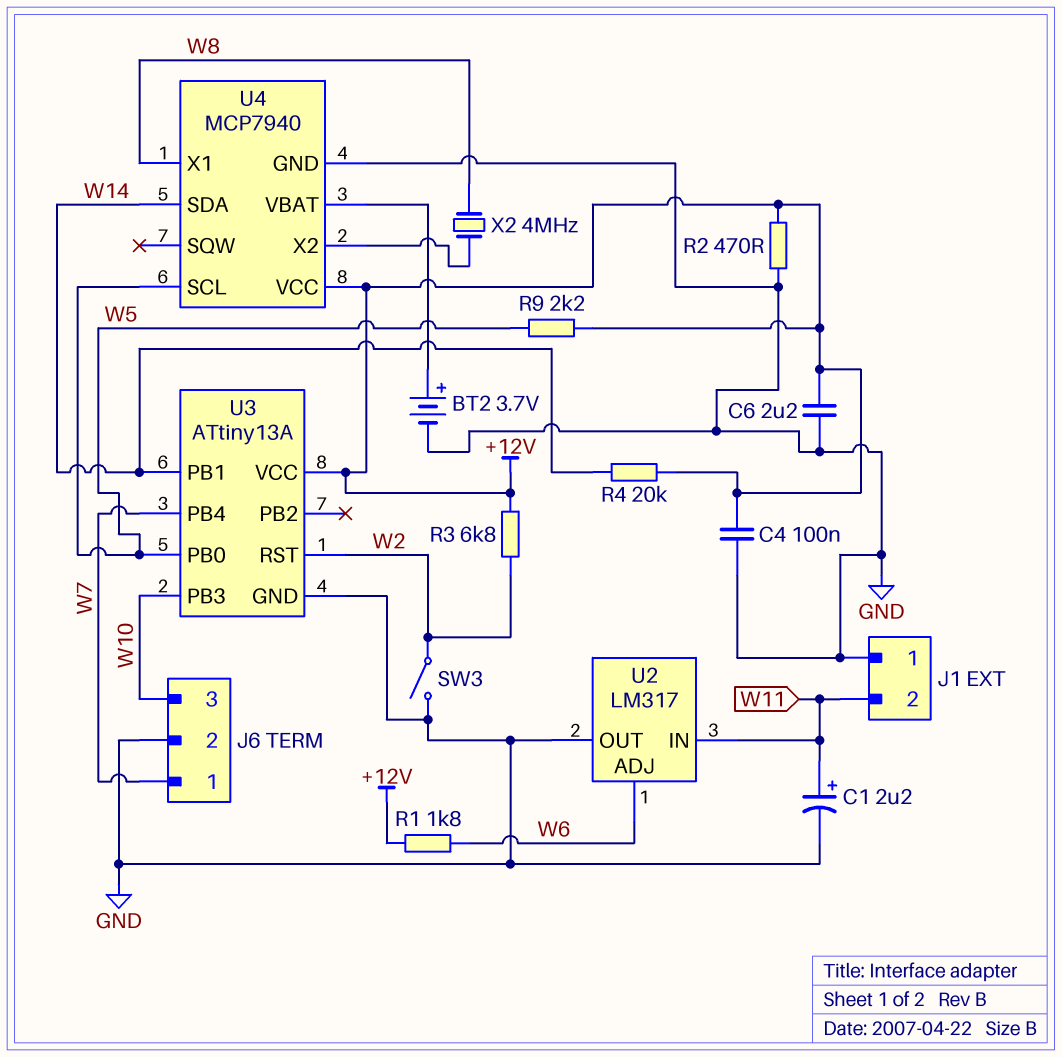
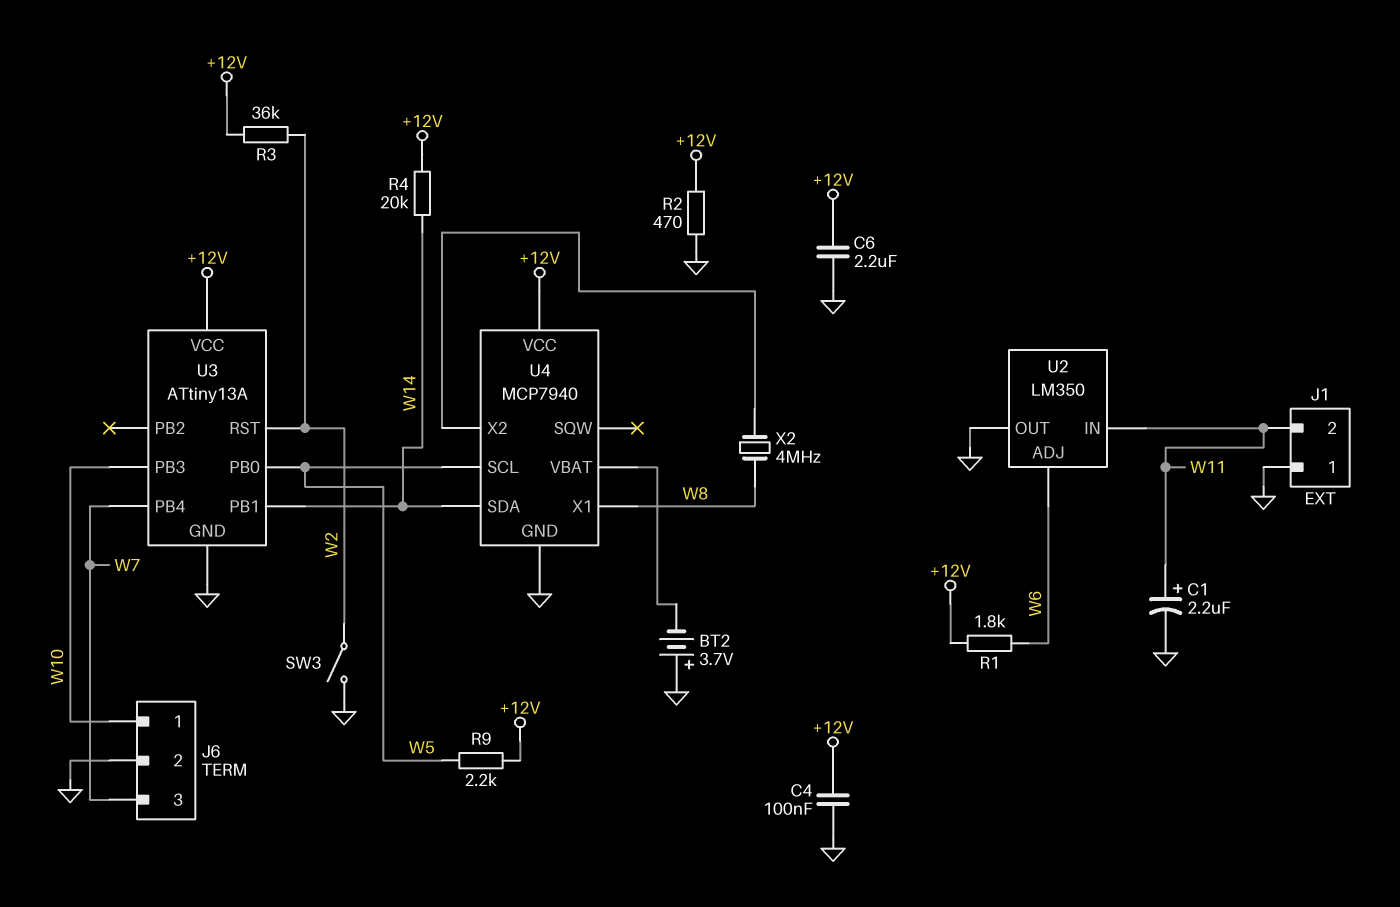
BT2: 3.7V (plus U4/VBAT, minus GND) -> 3.7V (plus GND, minus U4/VBAT)
J6 pin 1: W7 -> W10
J6 pin 3: W10 -> W7
R3: 6.8k (+12V, W2) -> 36k (+12V, W2)
U2: LM317 -> LM350

